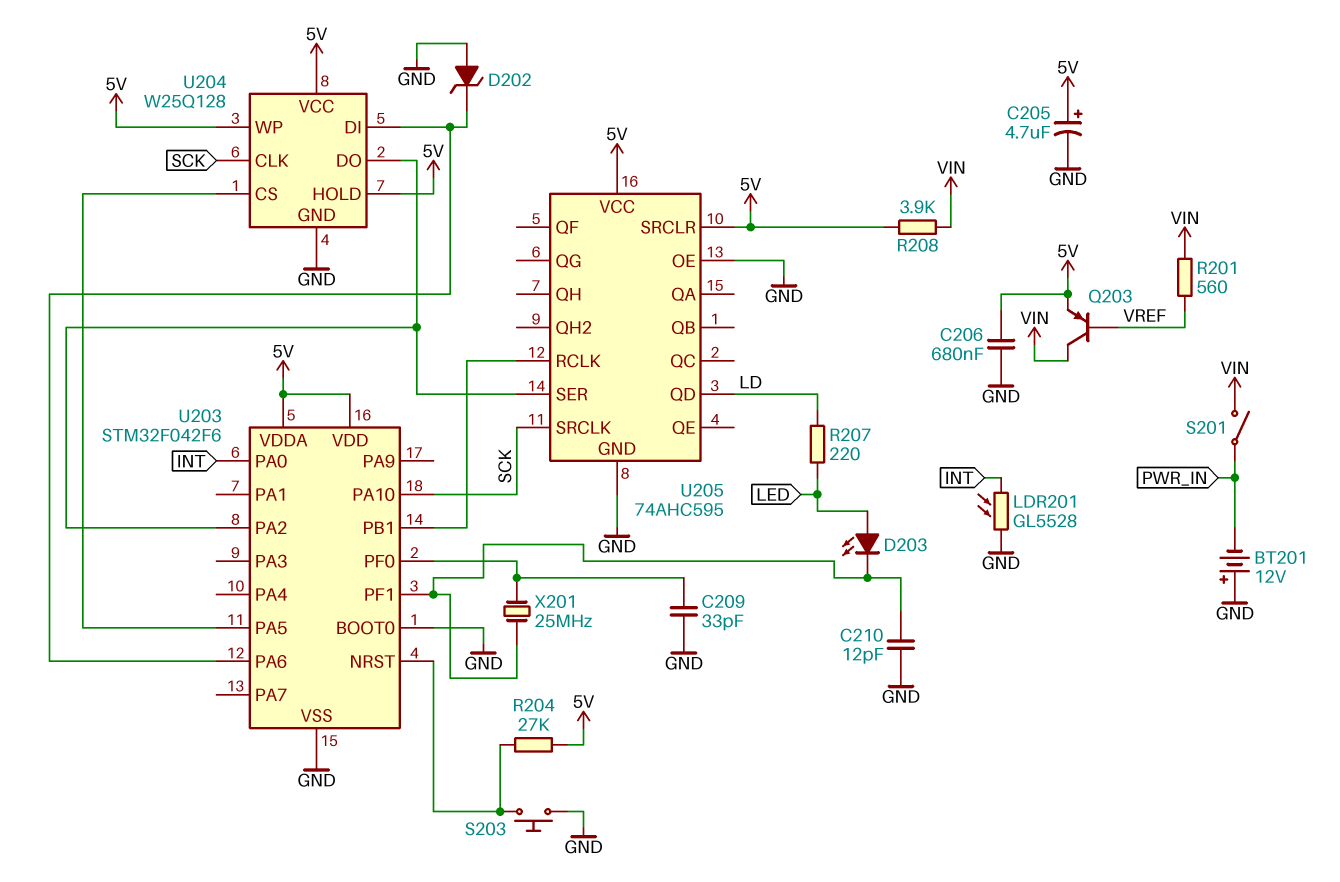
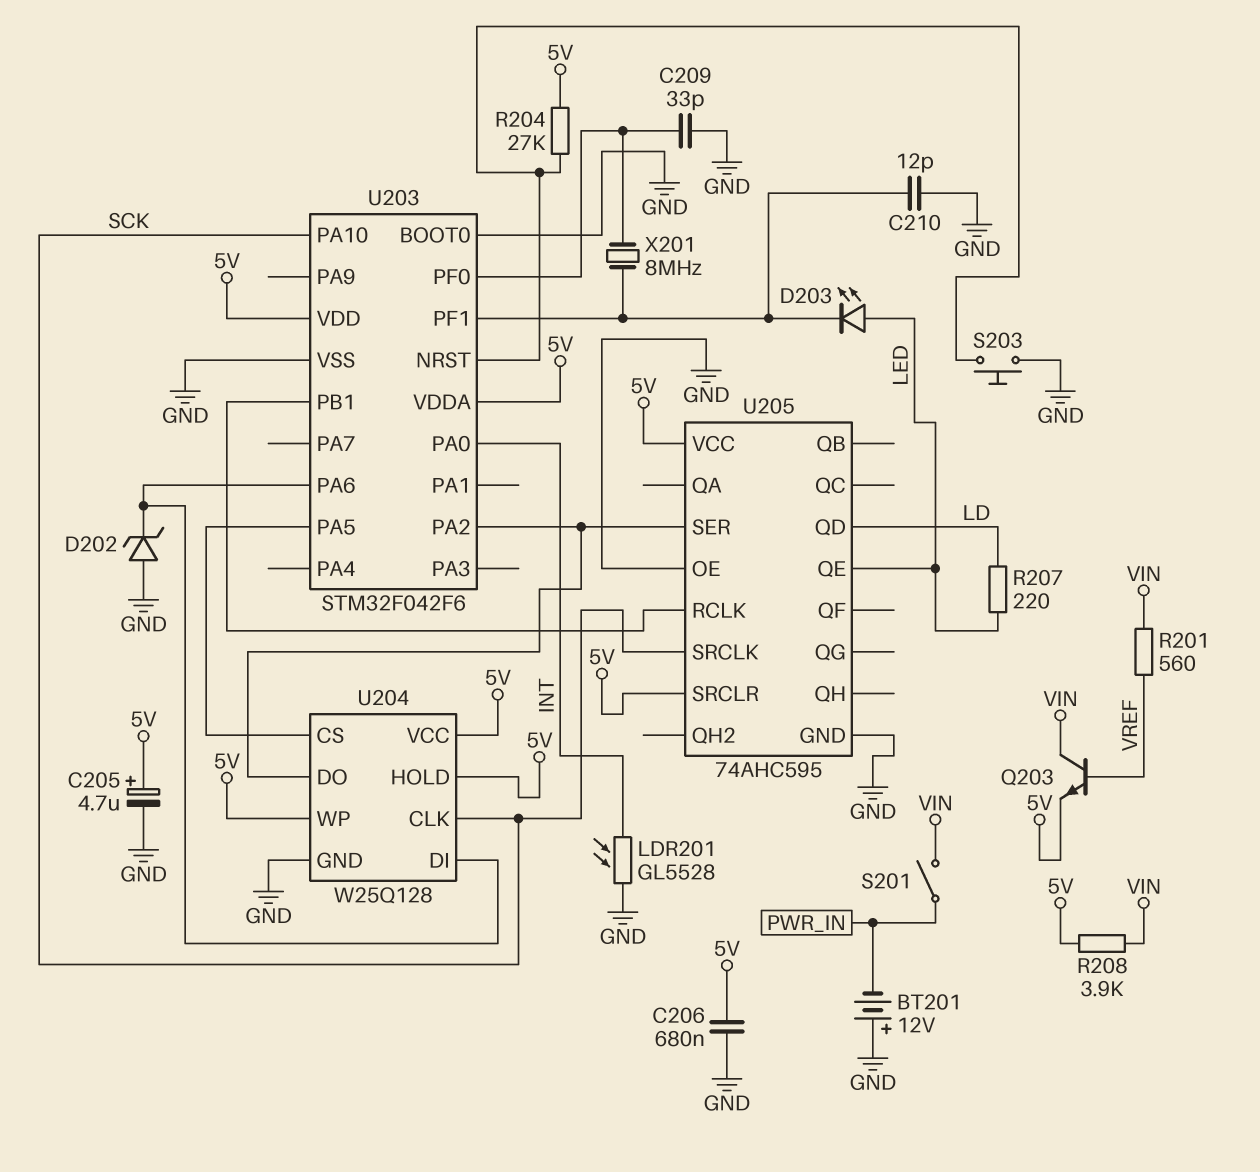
Q203: PNP (B VREF, C VIN, E 5V) -> NPN (B VREF, C VIN, E 5V)
U205 pin QE: none -> LED
X201: 25MHz (U203/PF0, U203/PF1) -> 8MHz (U203/PF0, U203/PF1)

